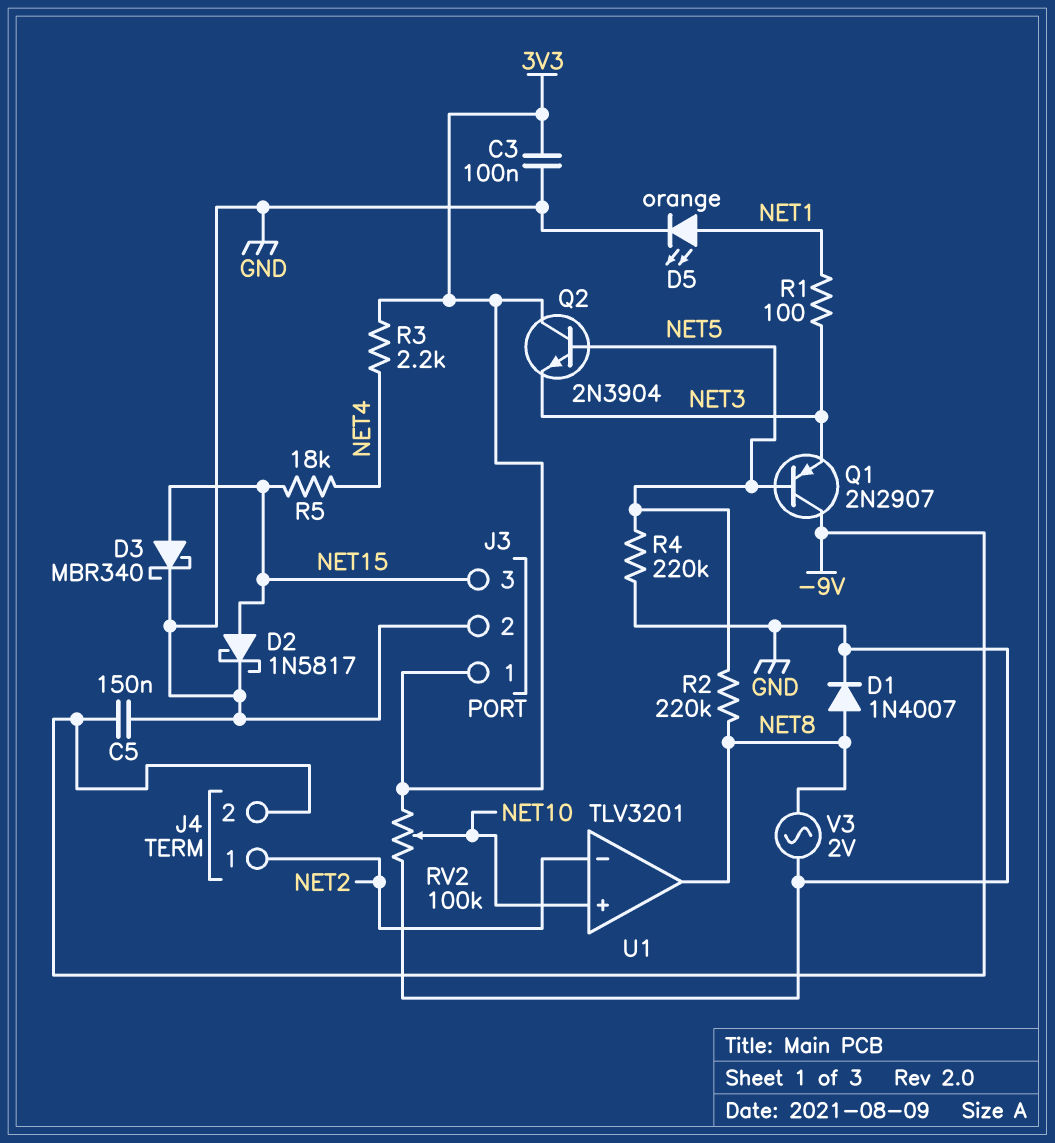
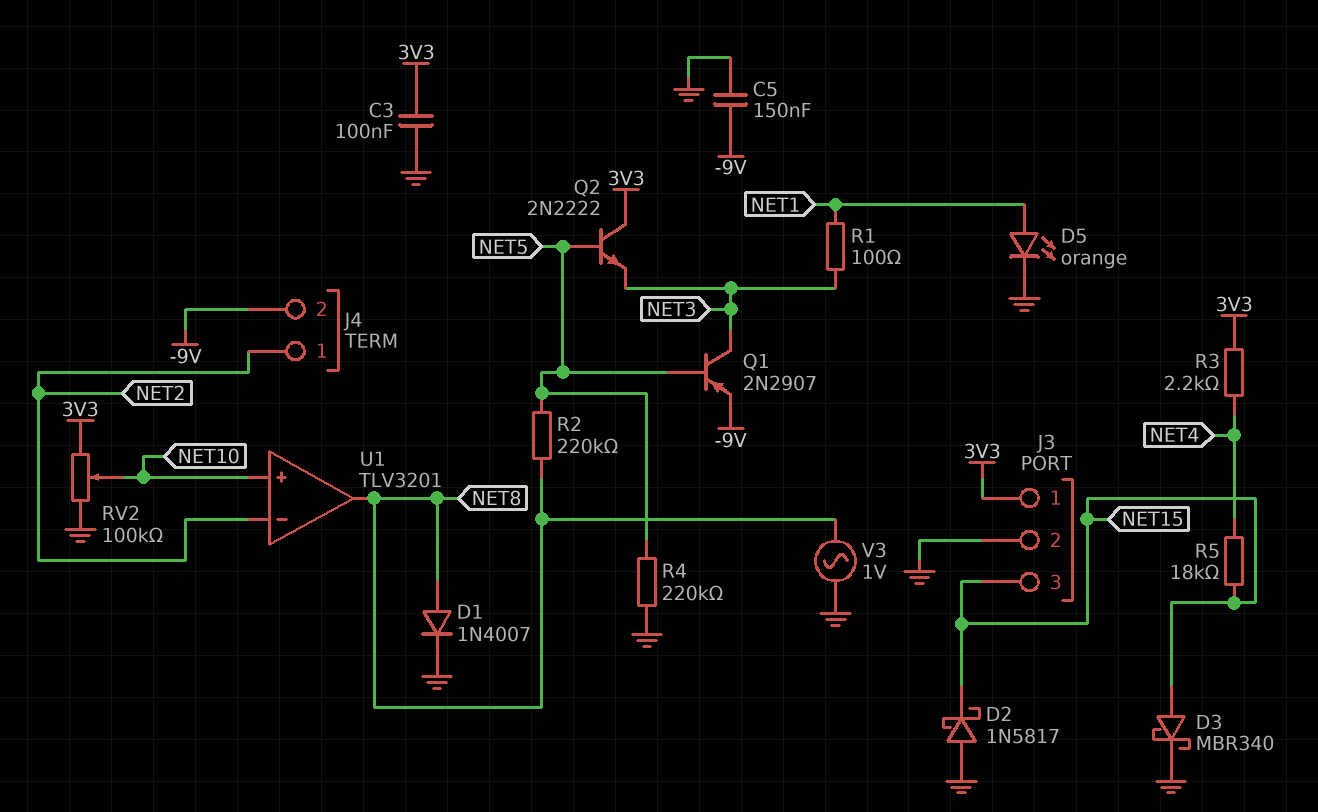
D2: schottky 1N5817 (A NET15, K GND) -> schottky 1N5817 (A GND, K NET15)
Q1: PNP 2N2907 (B NET5, C -9V, E NET3) -> PNP 2N2907 (B NET5, C NET3, E -9V)
Q2: NPN 2N3904 (B NET5, C 3V3, E NET3) -> NPN 2N2222 (B NET5, C 3V3, E NET3)
V3: AC 2V (GND, NET8) -> AC 1V (GND, NET8)

